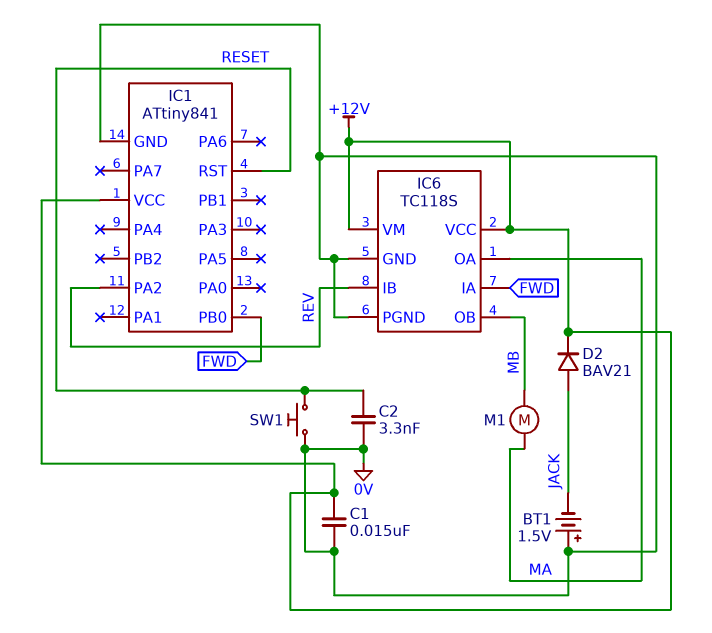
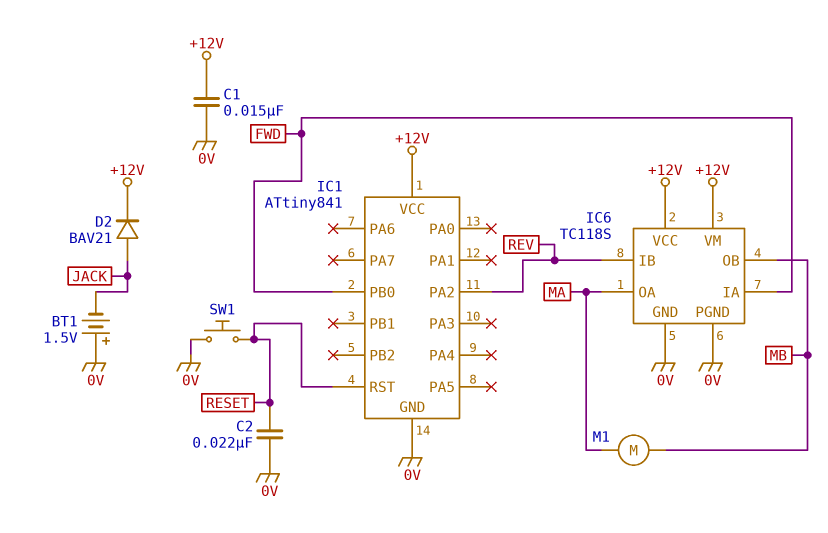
C2: 3.3nF (0V, RESET) -> 22nF (0V, RESET)

